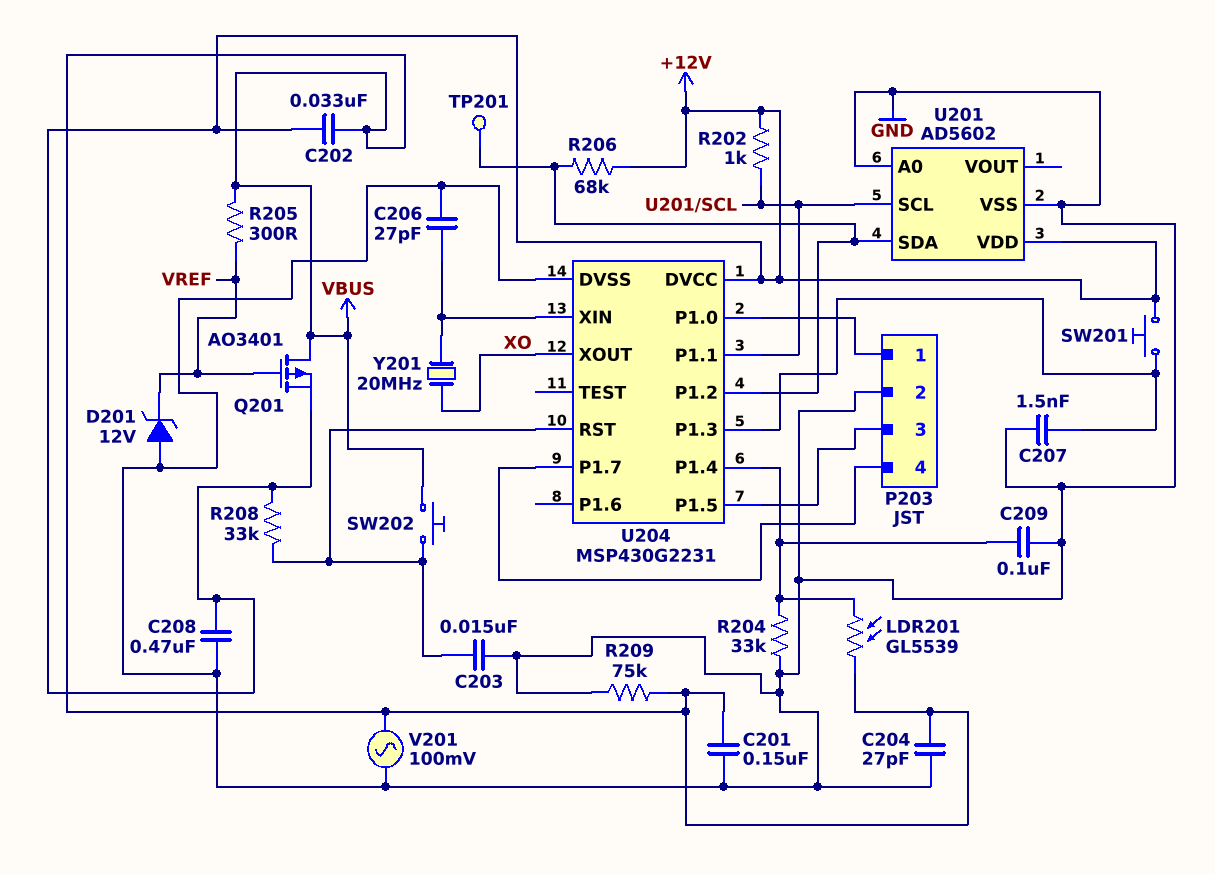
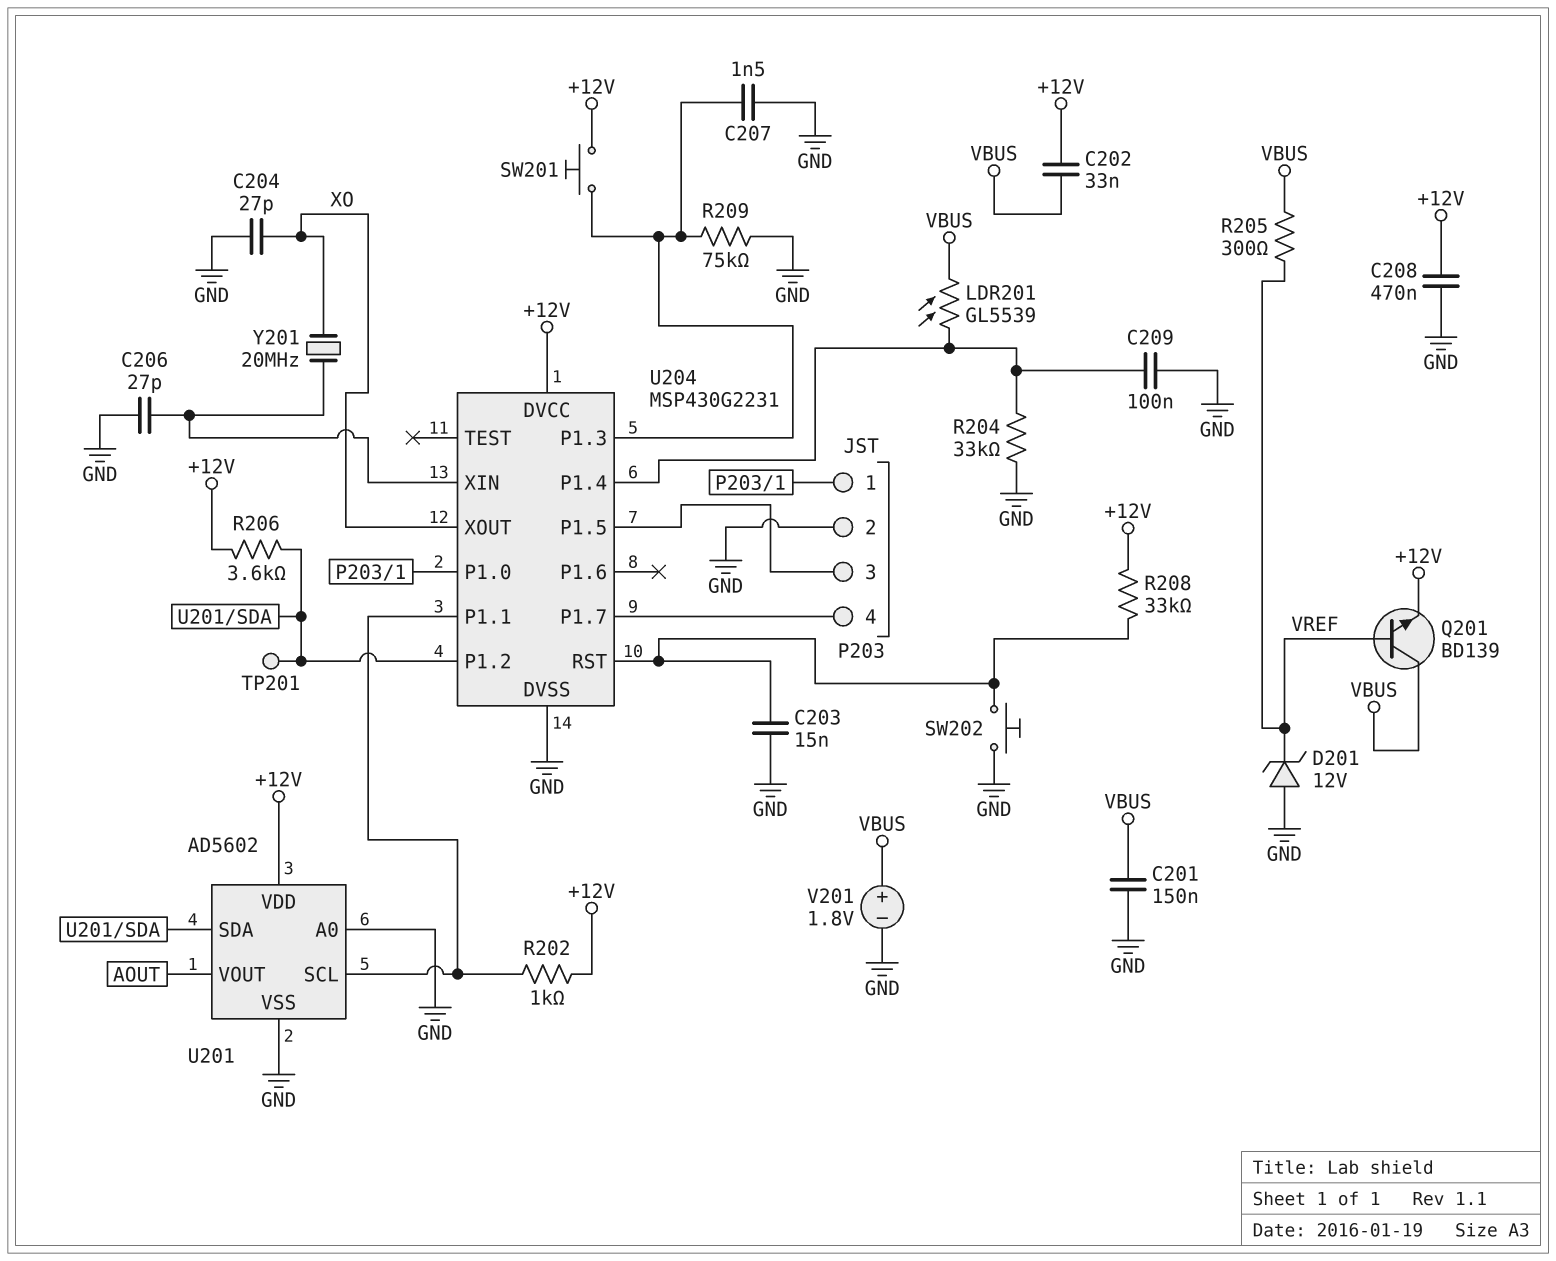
C204: 27pF (GND, VBUS) -> 27pF (GND, XO)
Q201: PMOS AO3401 (G VREF, D VBUS, S +12V) -> NPN BD139 (B VREF, C VBUS, E +12V)
R206: 68k (+12V, U201/SDA) -> 3.6k (+12V, U201/SDA)
R209: 75k (GND, VBUS) -> 75k (GND, U204/P1.3)
SW202: button (U204/RST, VBUS) -> button (GND, U204/RST)
U201 pin VOUT: none -> AOUT
V201: AC 100mV (GND, VBUS) -> 1.8V (plus VBUS, minus GND)

